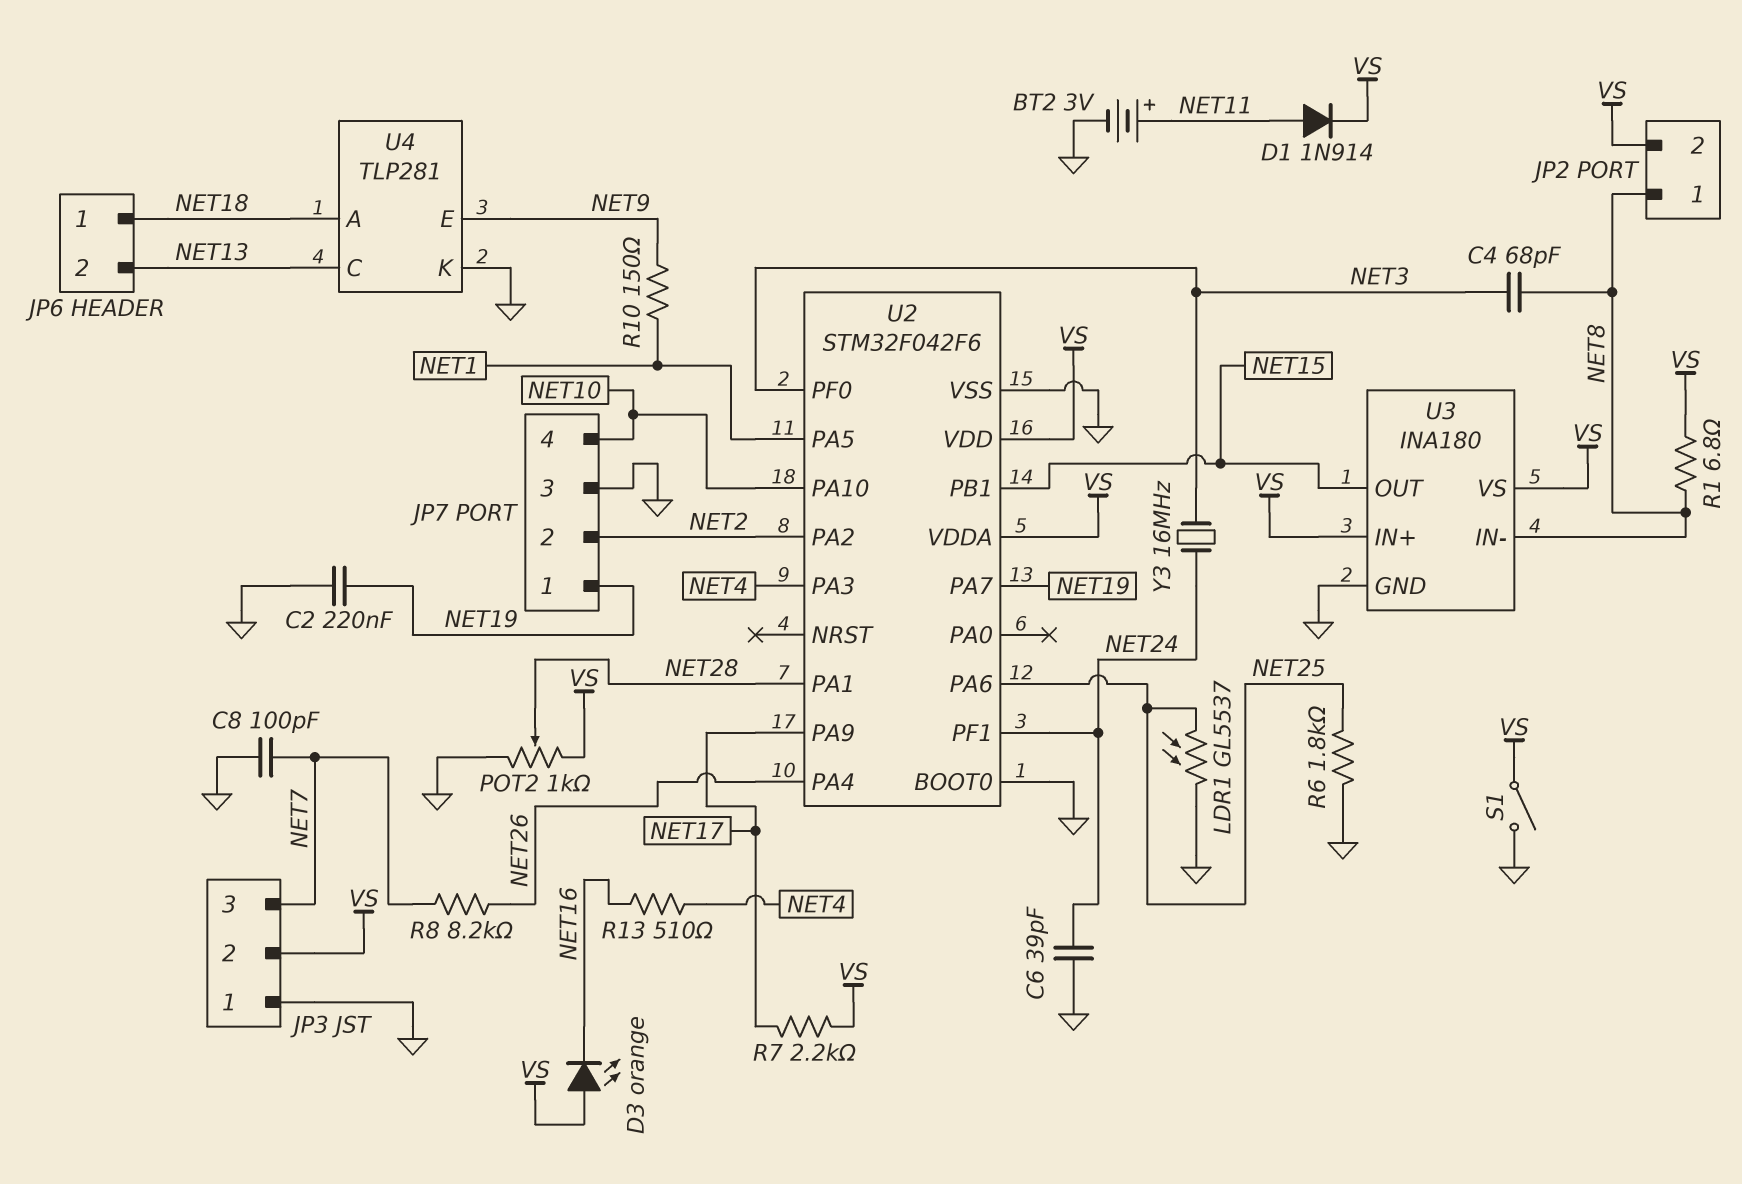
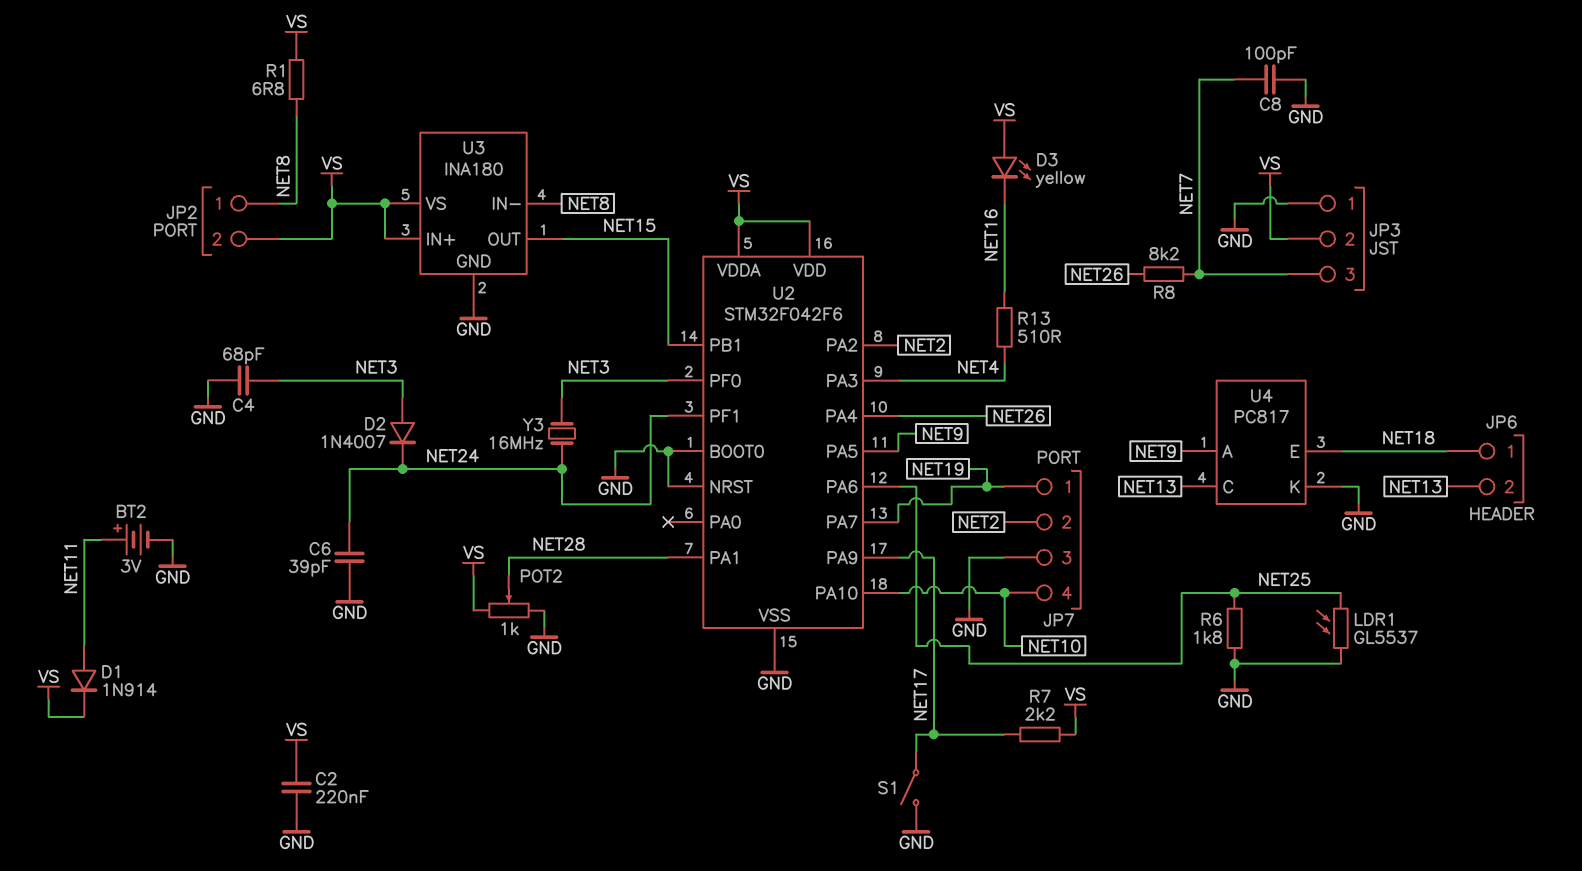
C2: 220nF (GND, NET19) -> 220nF (GND, VS)
C4: 68pF (NET3, NET8) -> 68pF (GND, NET3)
D2: none -> diode 1N4007 (A NET3, K NET24)
D3: LED orange (A VS, K NET16) -> LED yellow (A VS, K NET16)
R10: 150 (NET1, NET9) -> none
S1: switch (GND, VS) -> switch (GND, NET17)
U2 pin NRST: none -> GND
U2 pin PA5: NET1 -> NET9
U4: TLP281 -> PC817
U4 pin A: NET18 -> NET9
U4 pin E: NET9 -> NET18

